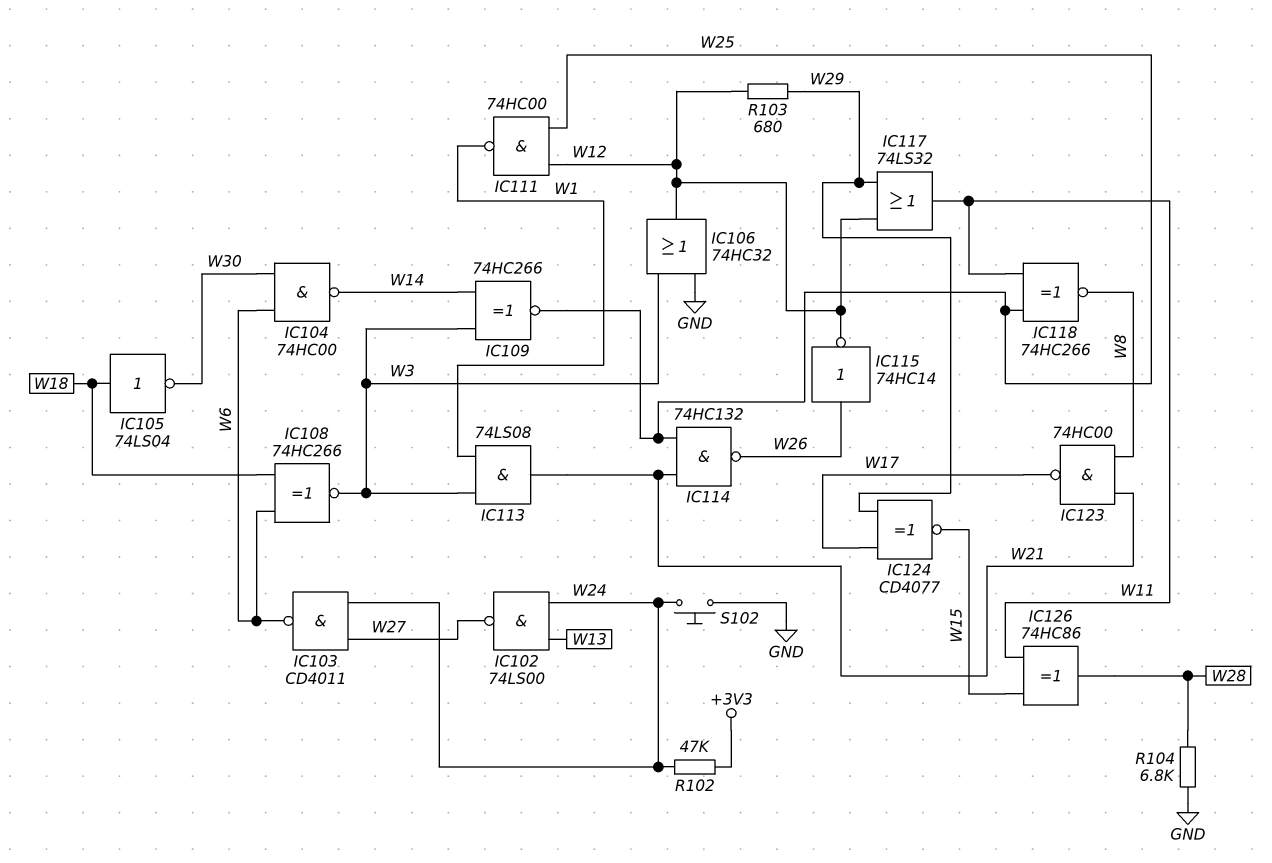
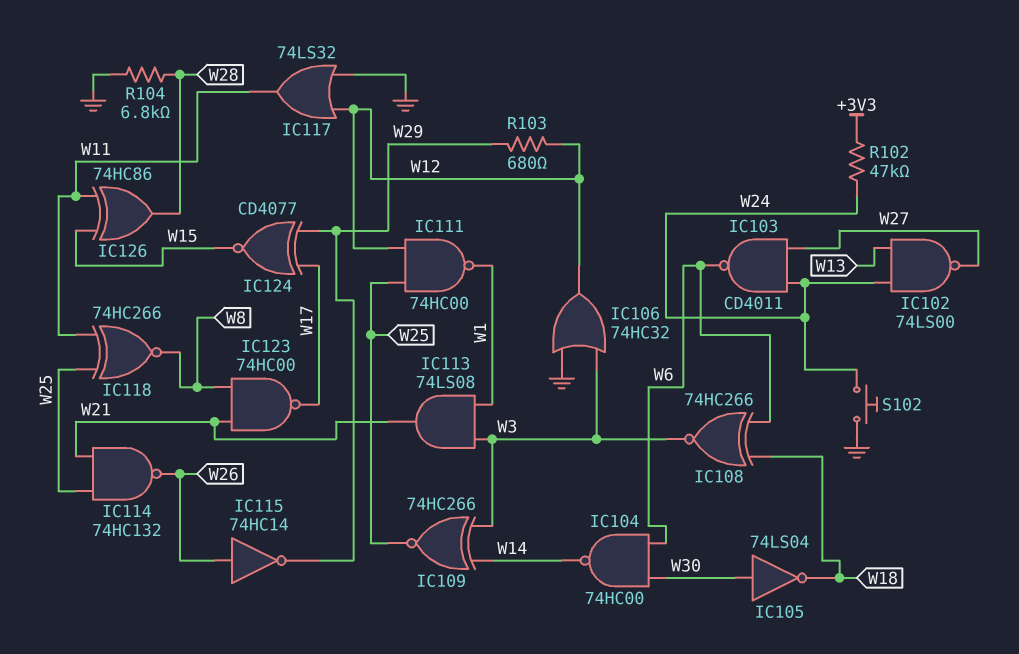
IC105: NOT 74LS04 (in W18, out W30) -> NOT 74LS04 (in W30, out W18)
IC115: NOT 74HC14 (in W26, out W12) -> NOT 74HC14 (in W26, out W29)
IC117: OR 74LS32 (in W12, in W29, out W11) -> OR 74LS32 (in GND, in W12, out W11)

